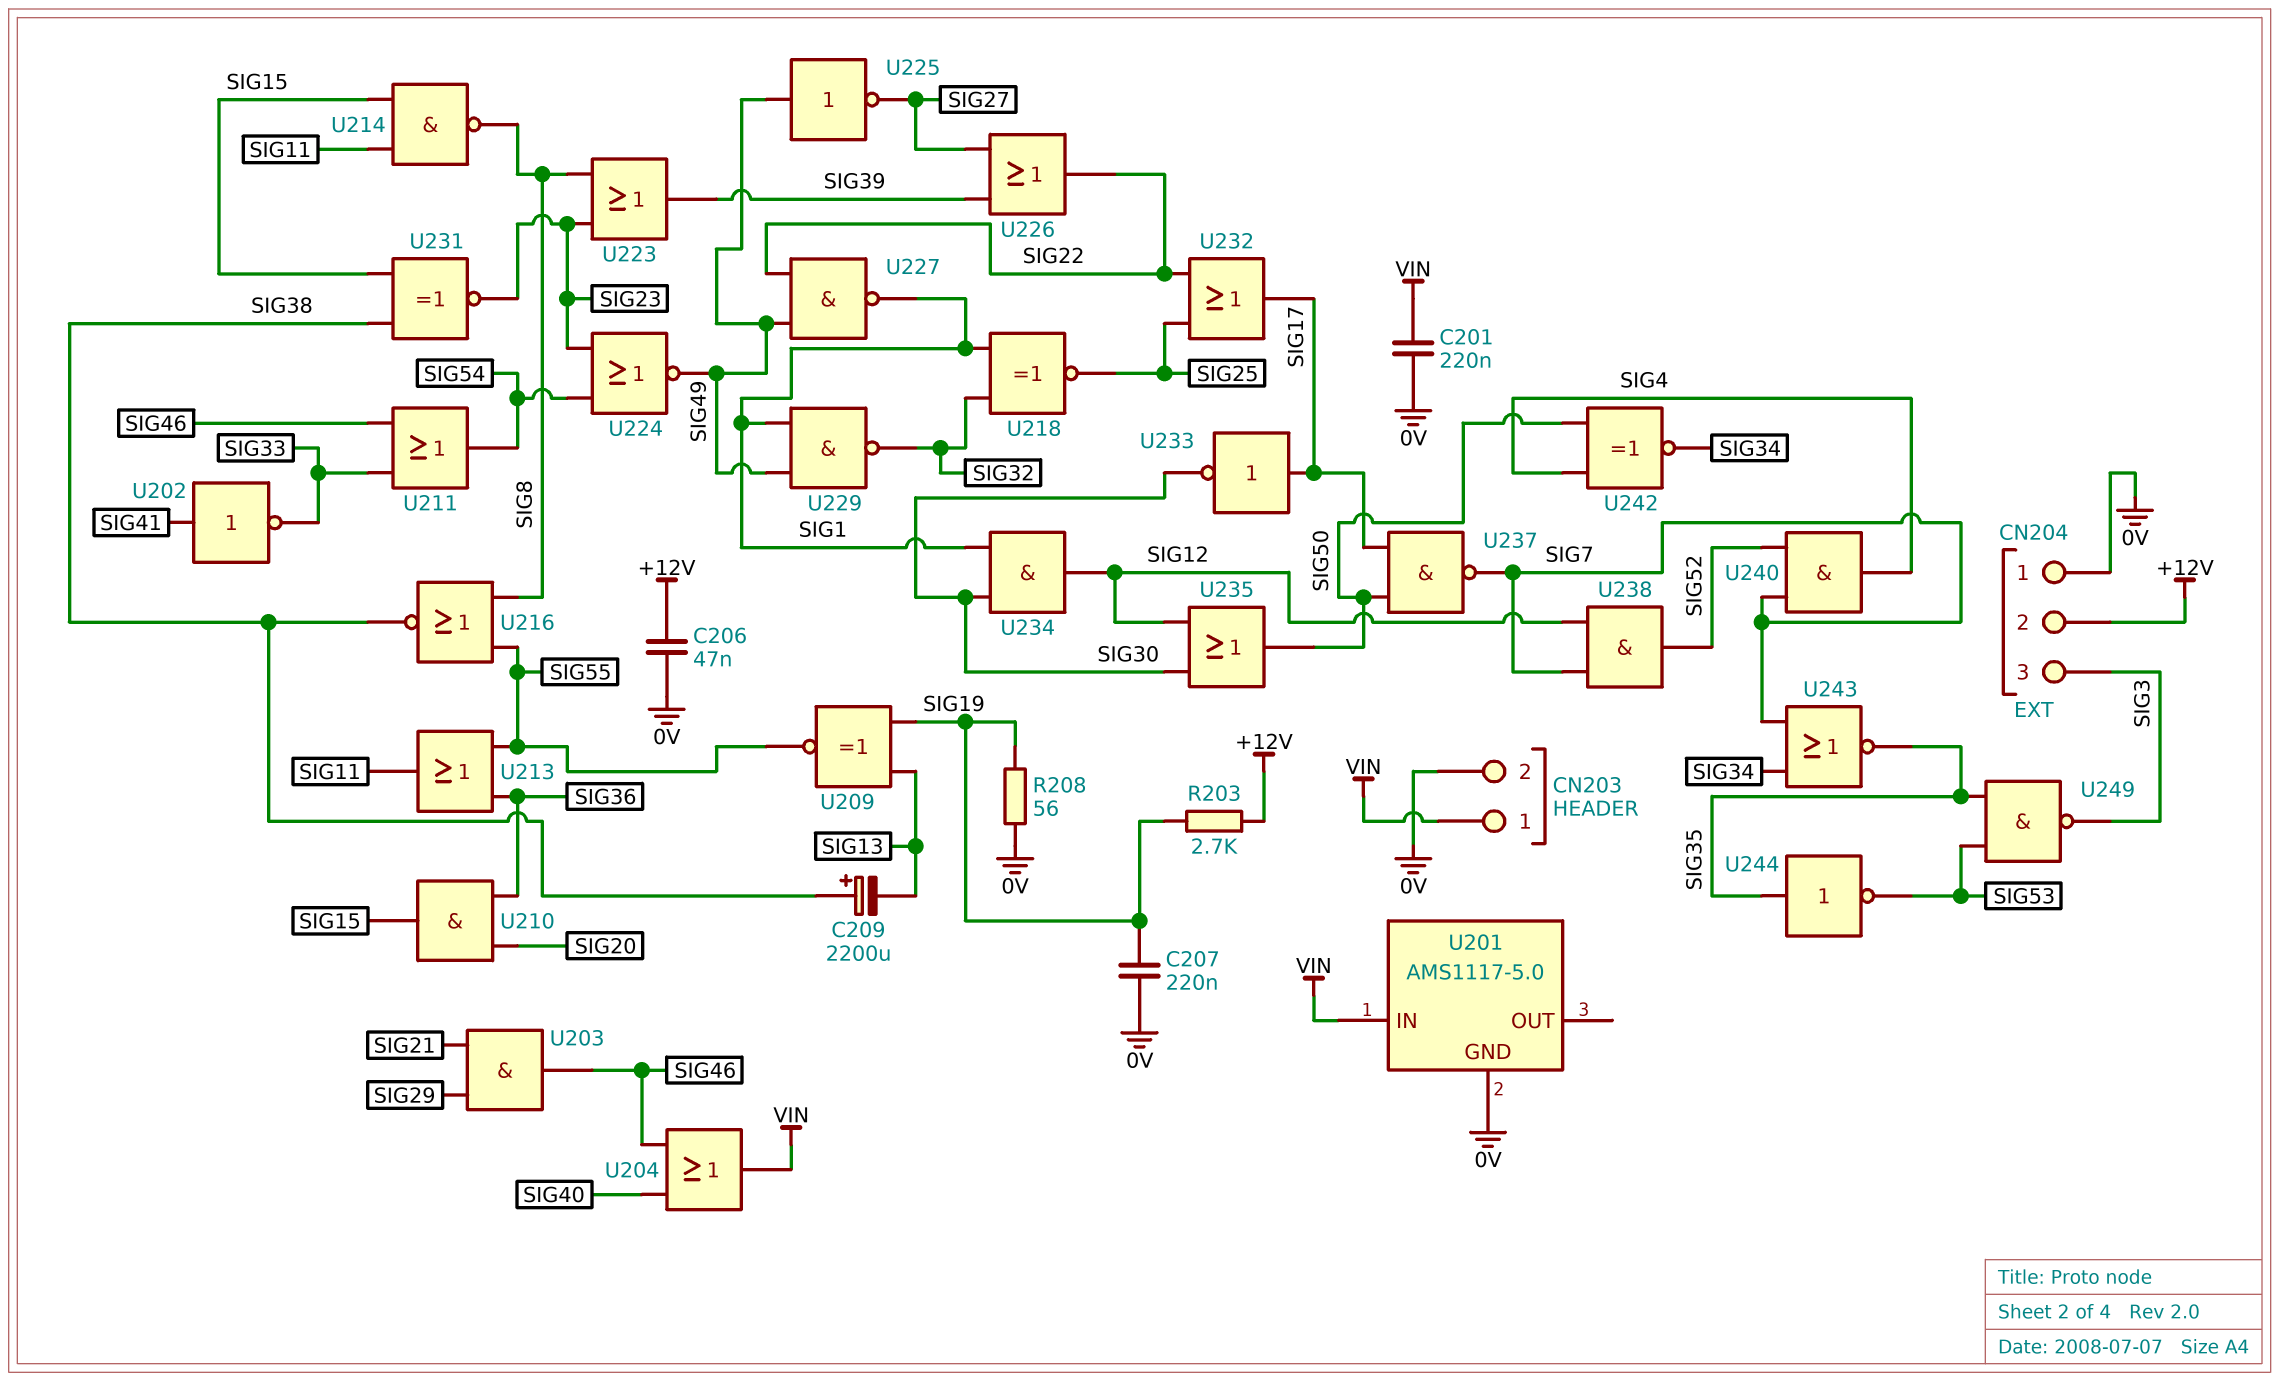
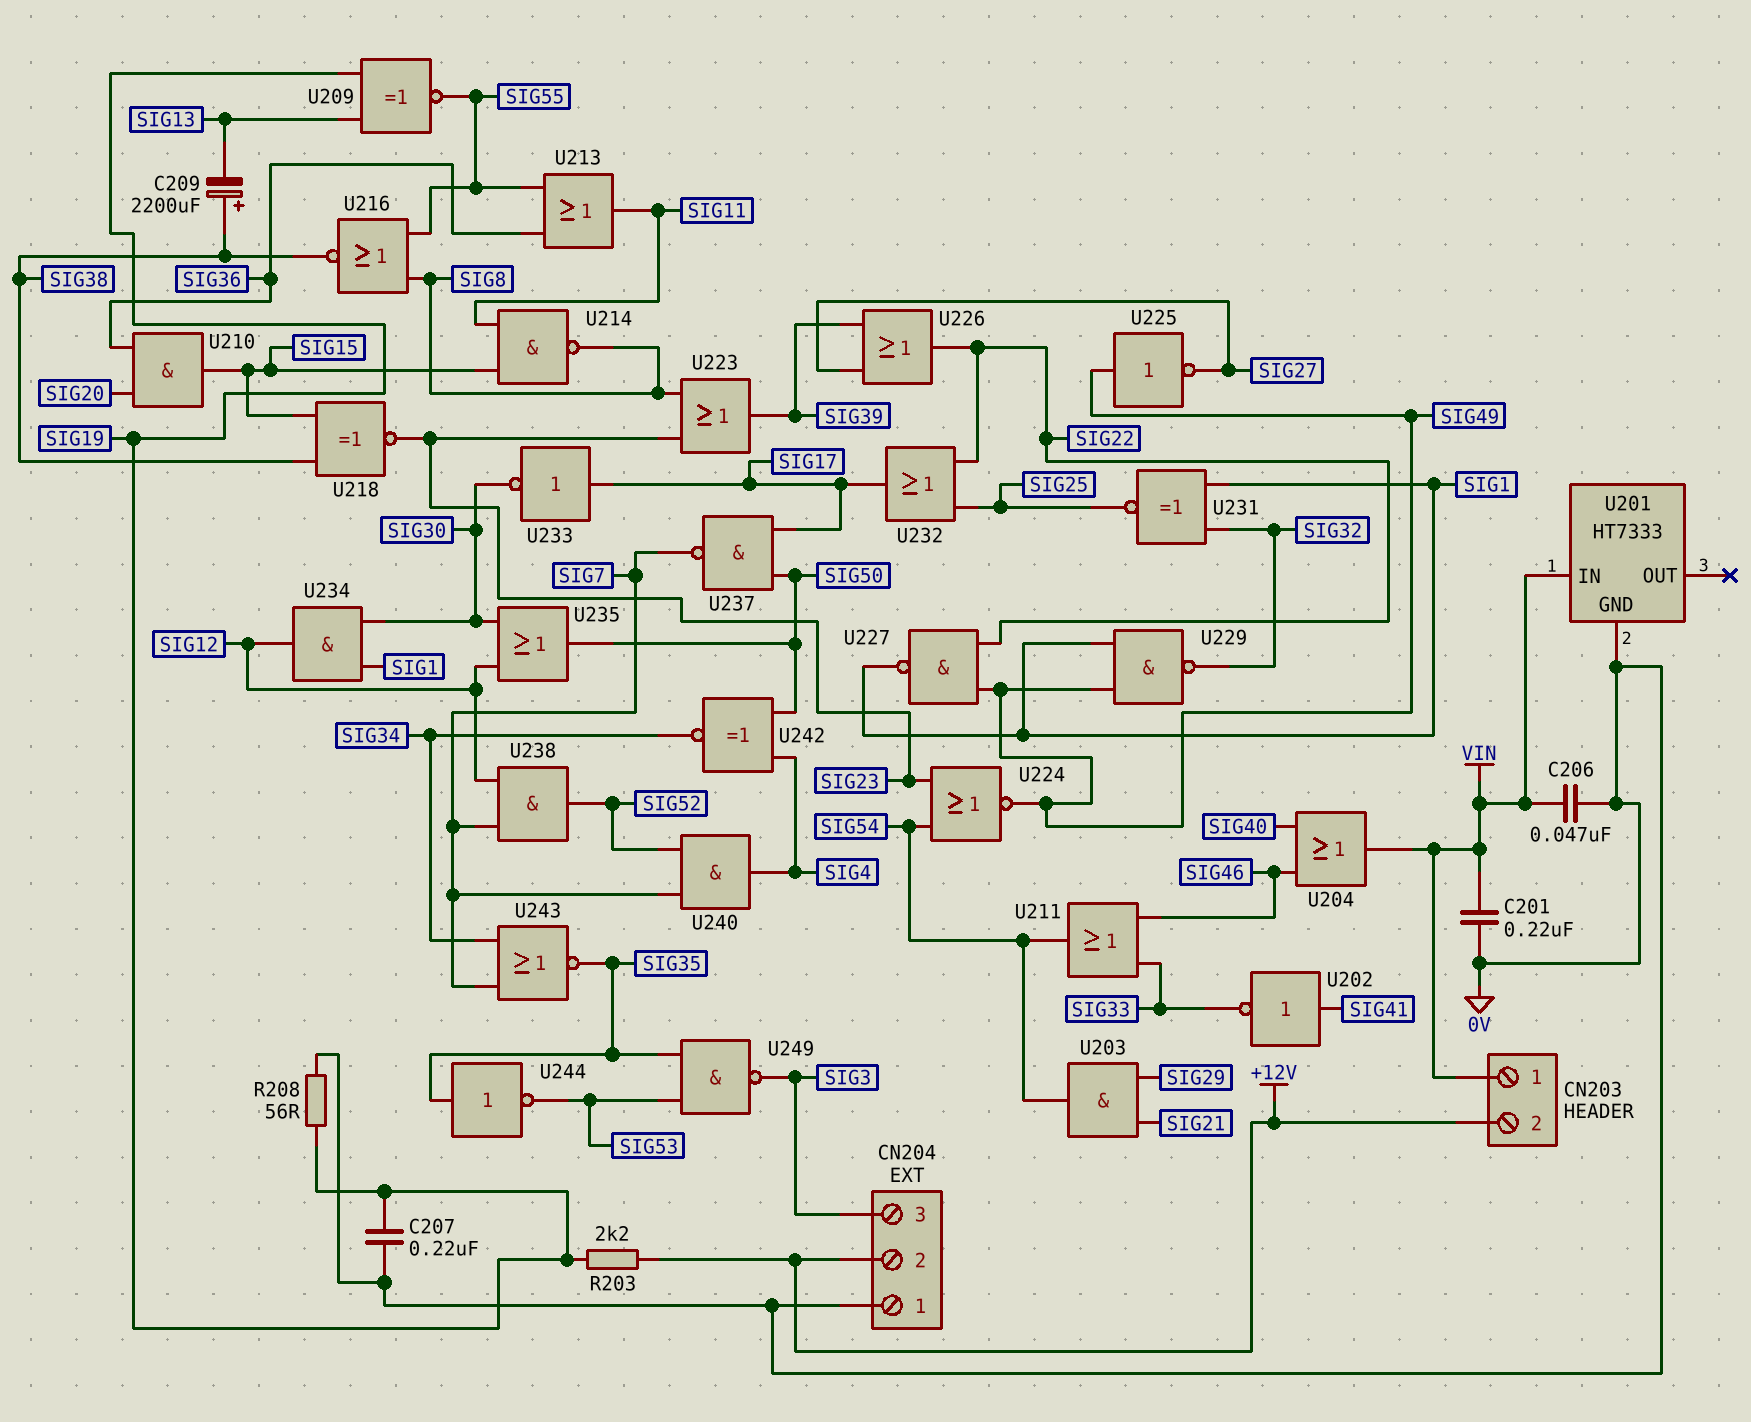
C206: 47nF (+12V, 0V) -> 47nF (0V, VIN)
CN203 pin 2: 0V -> +12V
R203: 2.7k (+12V, SIG19) -> 2.2k (+12V, SIG19)
U201: AMS1117-5.0 -> HT7333
U203: AND (in SIG21, in SIG29, out SIG46) -> AND (in SIG21, in SIG29, out SIG54)
U218: XNOR (in SIG1, in SIG32, out SIG25) -> XNOR (in SIG15, in SIG38, out SIG23)
U231: XNOR (in SIG15, in SIG38, out SIG23) -> XNOR (in SIG1, in SIG32, out SIG25)

